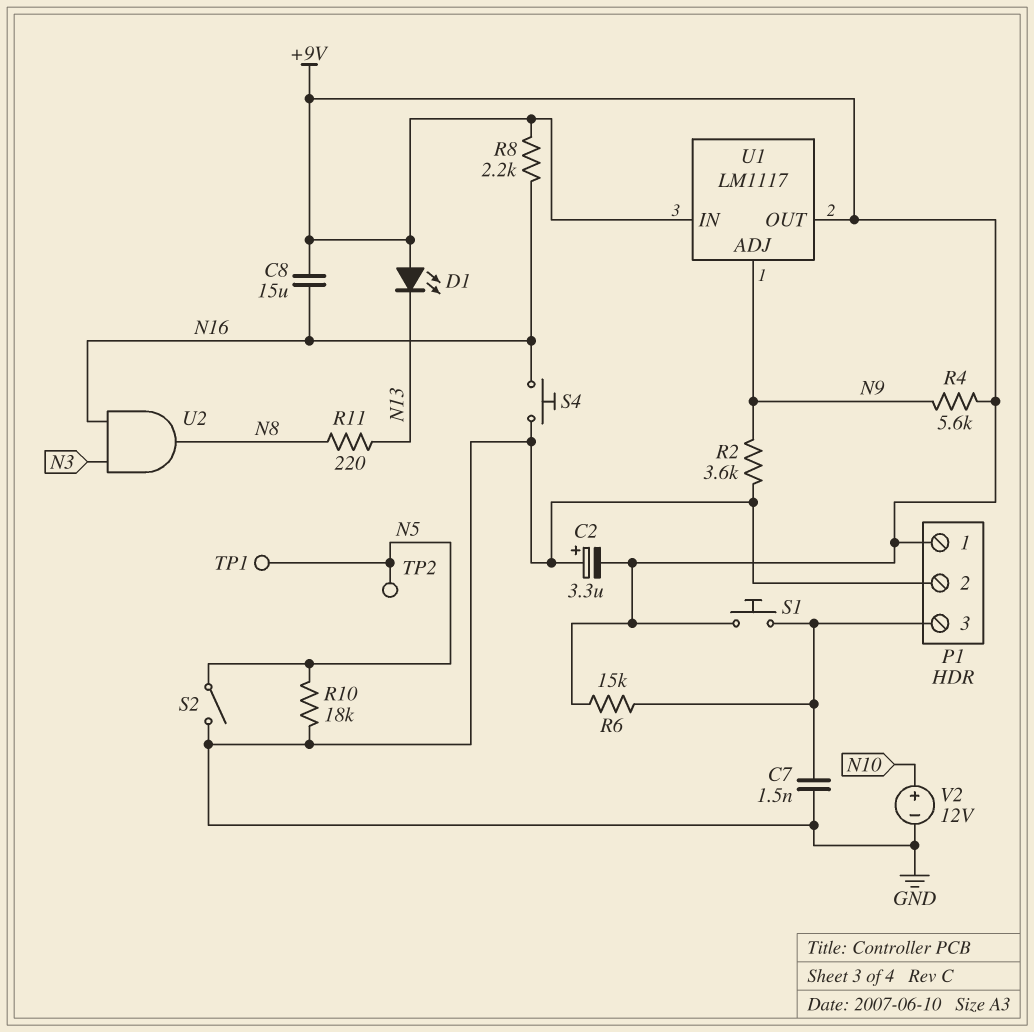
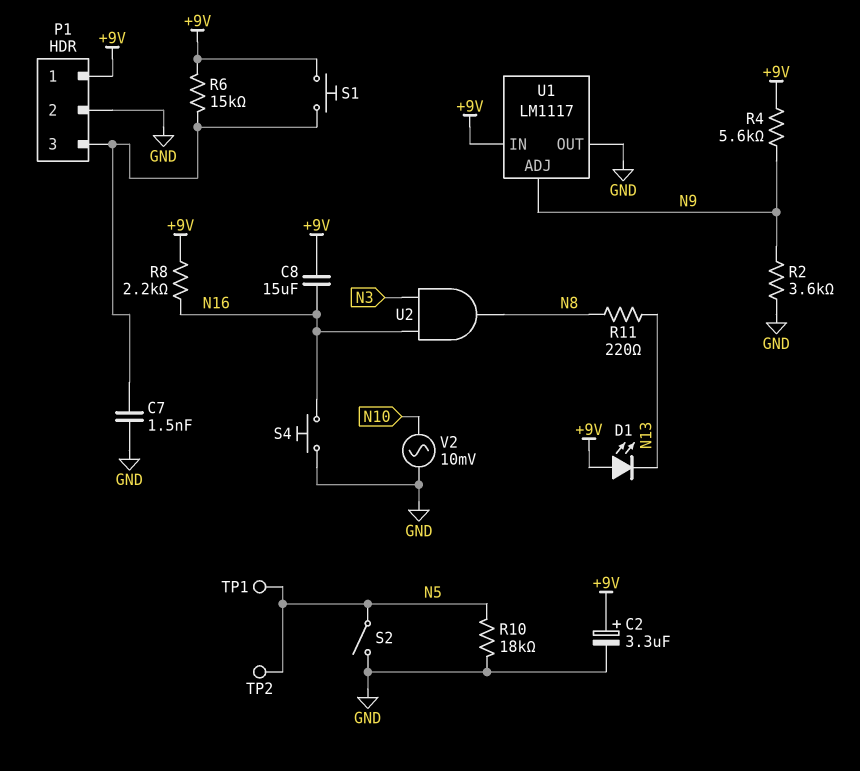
C2: 3.3uF (plus GND, minus +9V) -> 3.3uF (plus +9V, minus GND)
U1 pin OUT: +9V -> GND
V2: 12V (plus N10, minus GND) -> AC 10mV (GND, N10)

